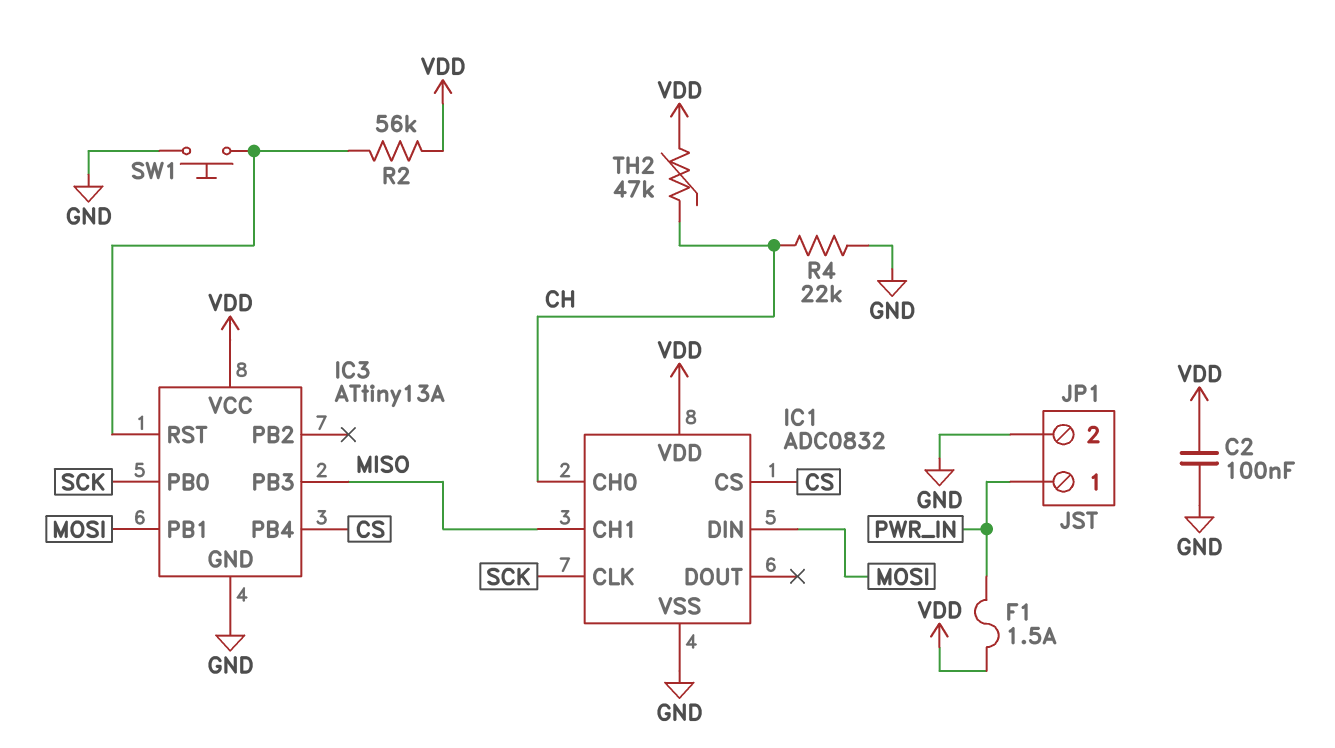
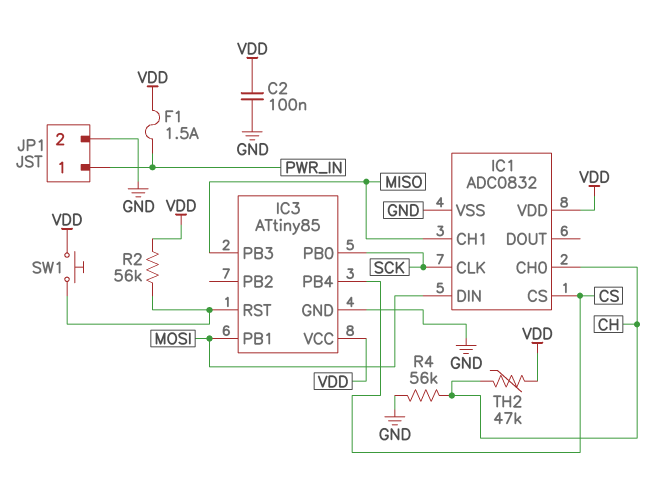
IC3: ATtiny13A -> ATtiny85
R4: 22k (CH, GND) -> 56k (CH, GND)
SW1: button (GND, IC3/RST) -> button (IC3/RST, VDD)

